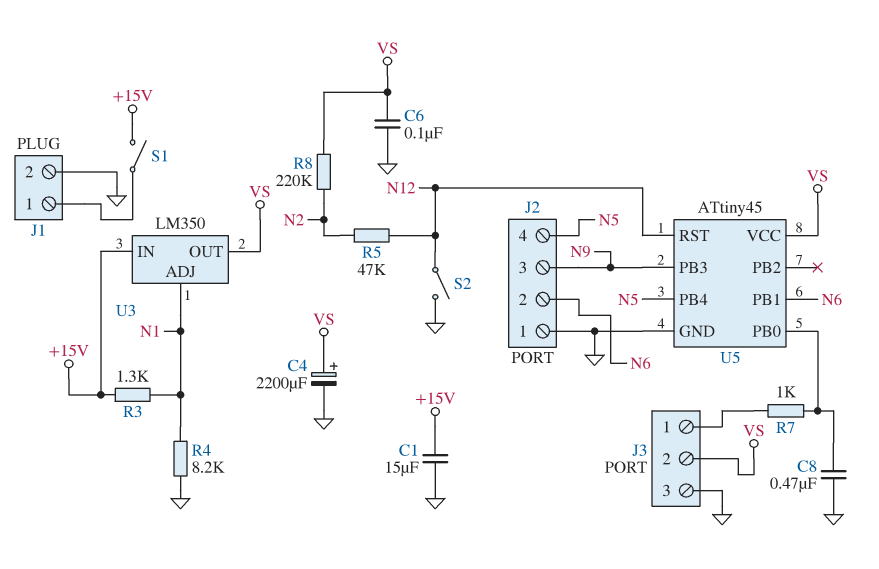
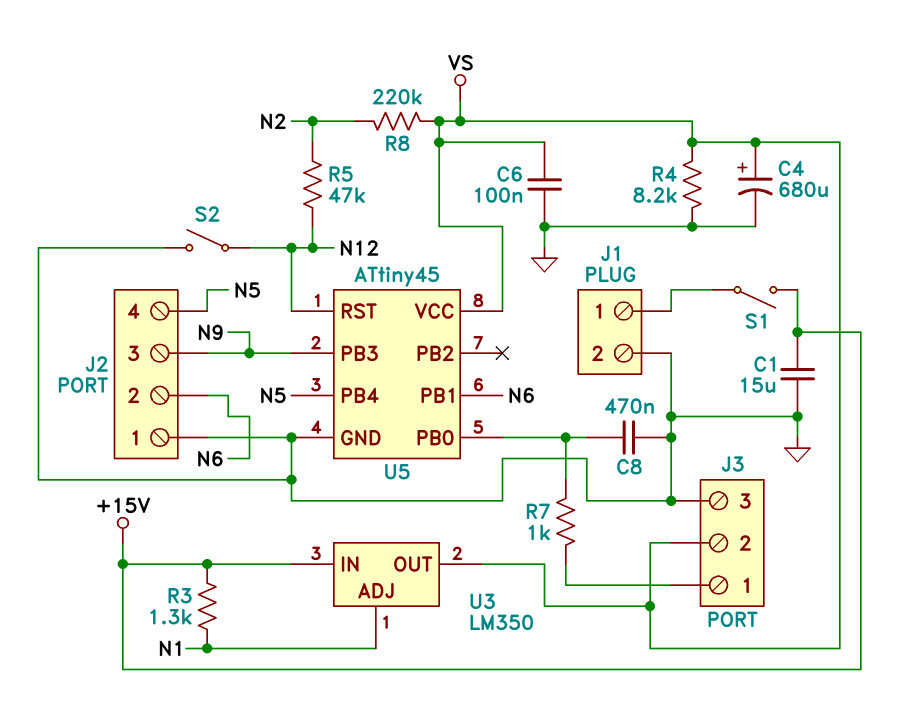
C4: 2200uF (plus VS, minus GND) -> 680uF (plus VS, minus GND)
R4: 8.2k (GND, N1) -> 8.2k (GND, VS)

